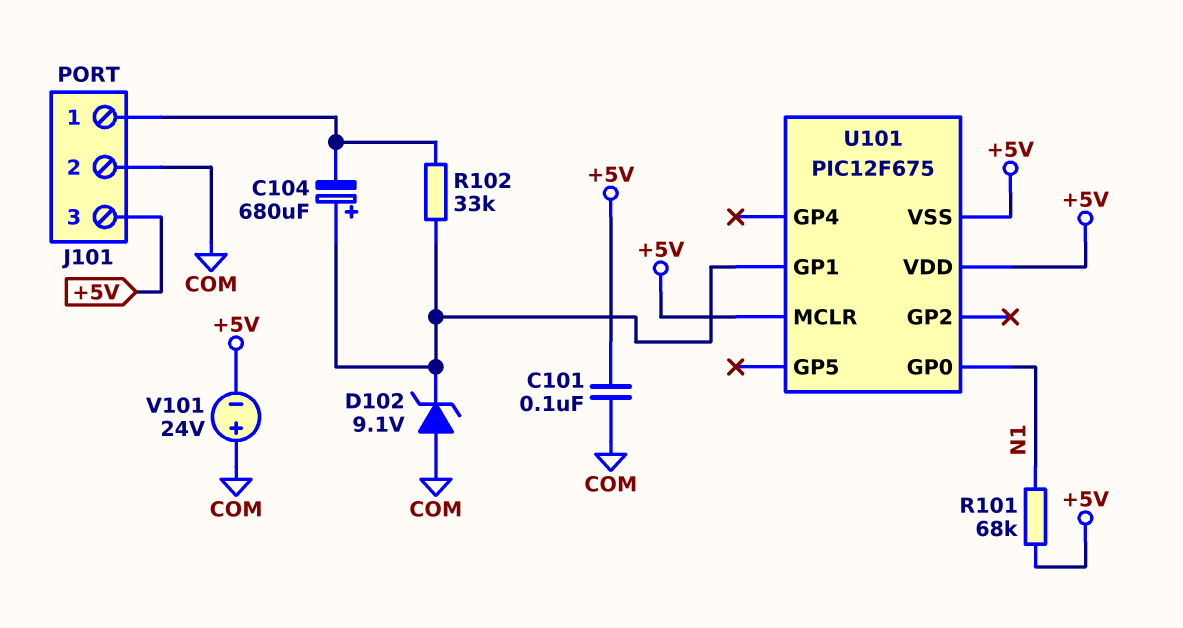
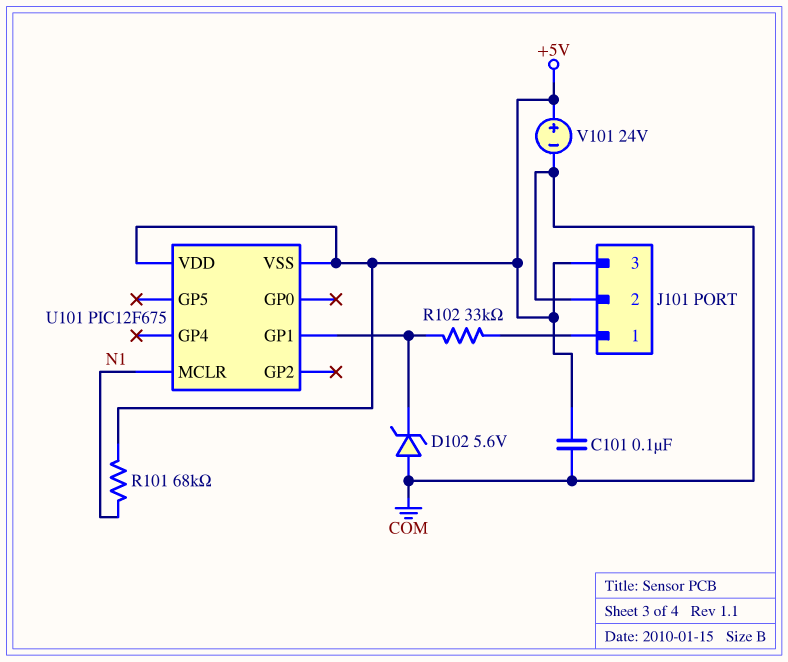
C104: 680uF (plus U101/GP1, minus J101/1) -> none
D102: zener 9.1V (A COM, K U101/GP1) -> zener 5.6V (A COM, K U101/GP1)
U101 pin GP0: N1 -> none
U101 pin MCLR: +5V -> N1
V101: 24V (plus COM, minus +5V) -> 24V (plus +5V, minus COM)

